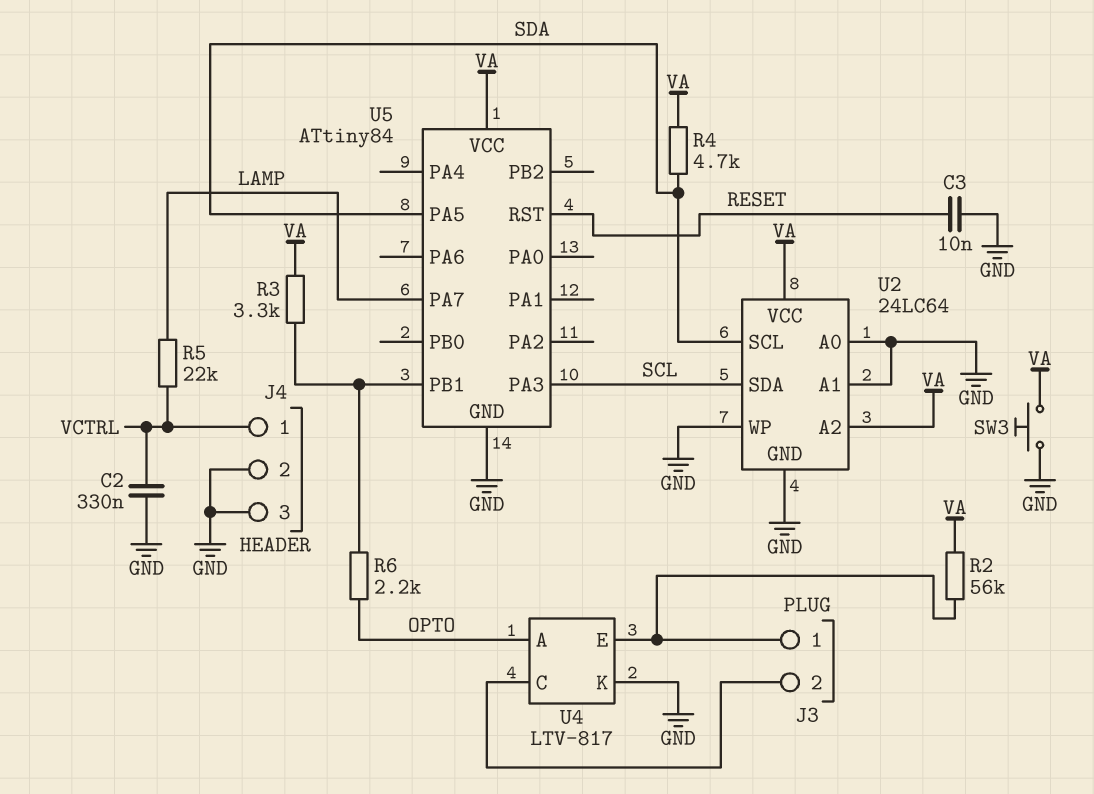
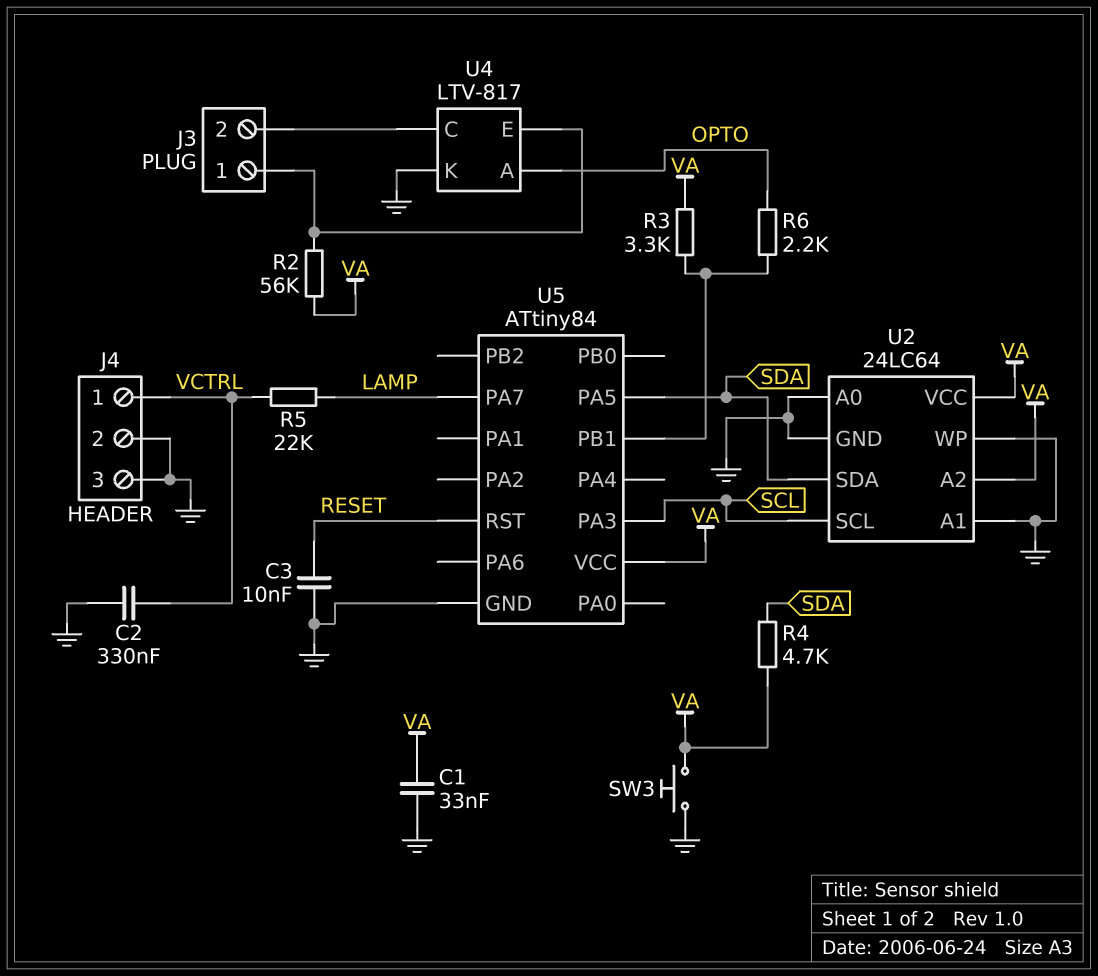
C1: none -> 33nF (GND, VA)
U2 pin SCL: SDA -> SCL
U2 pin SDA: SCL -> SDA

